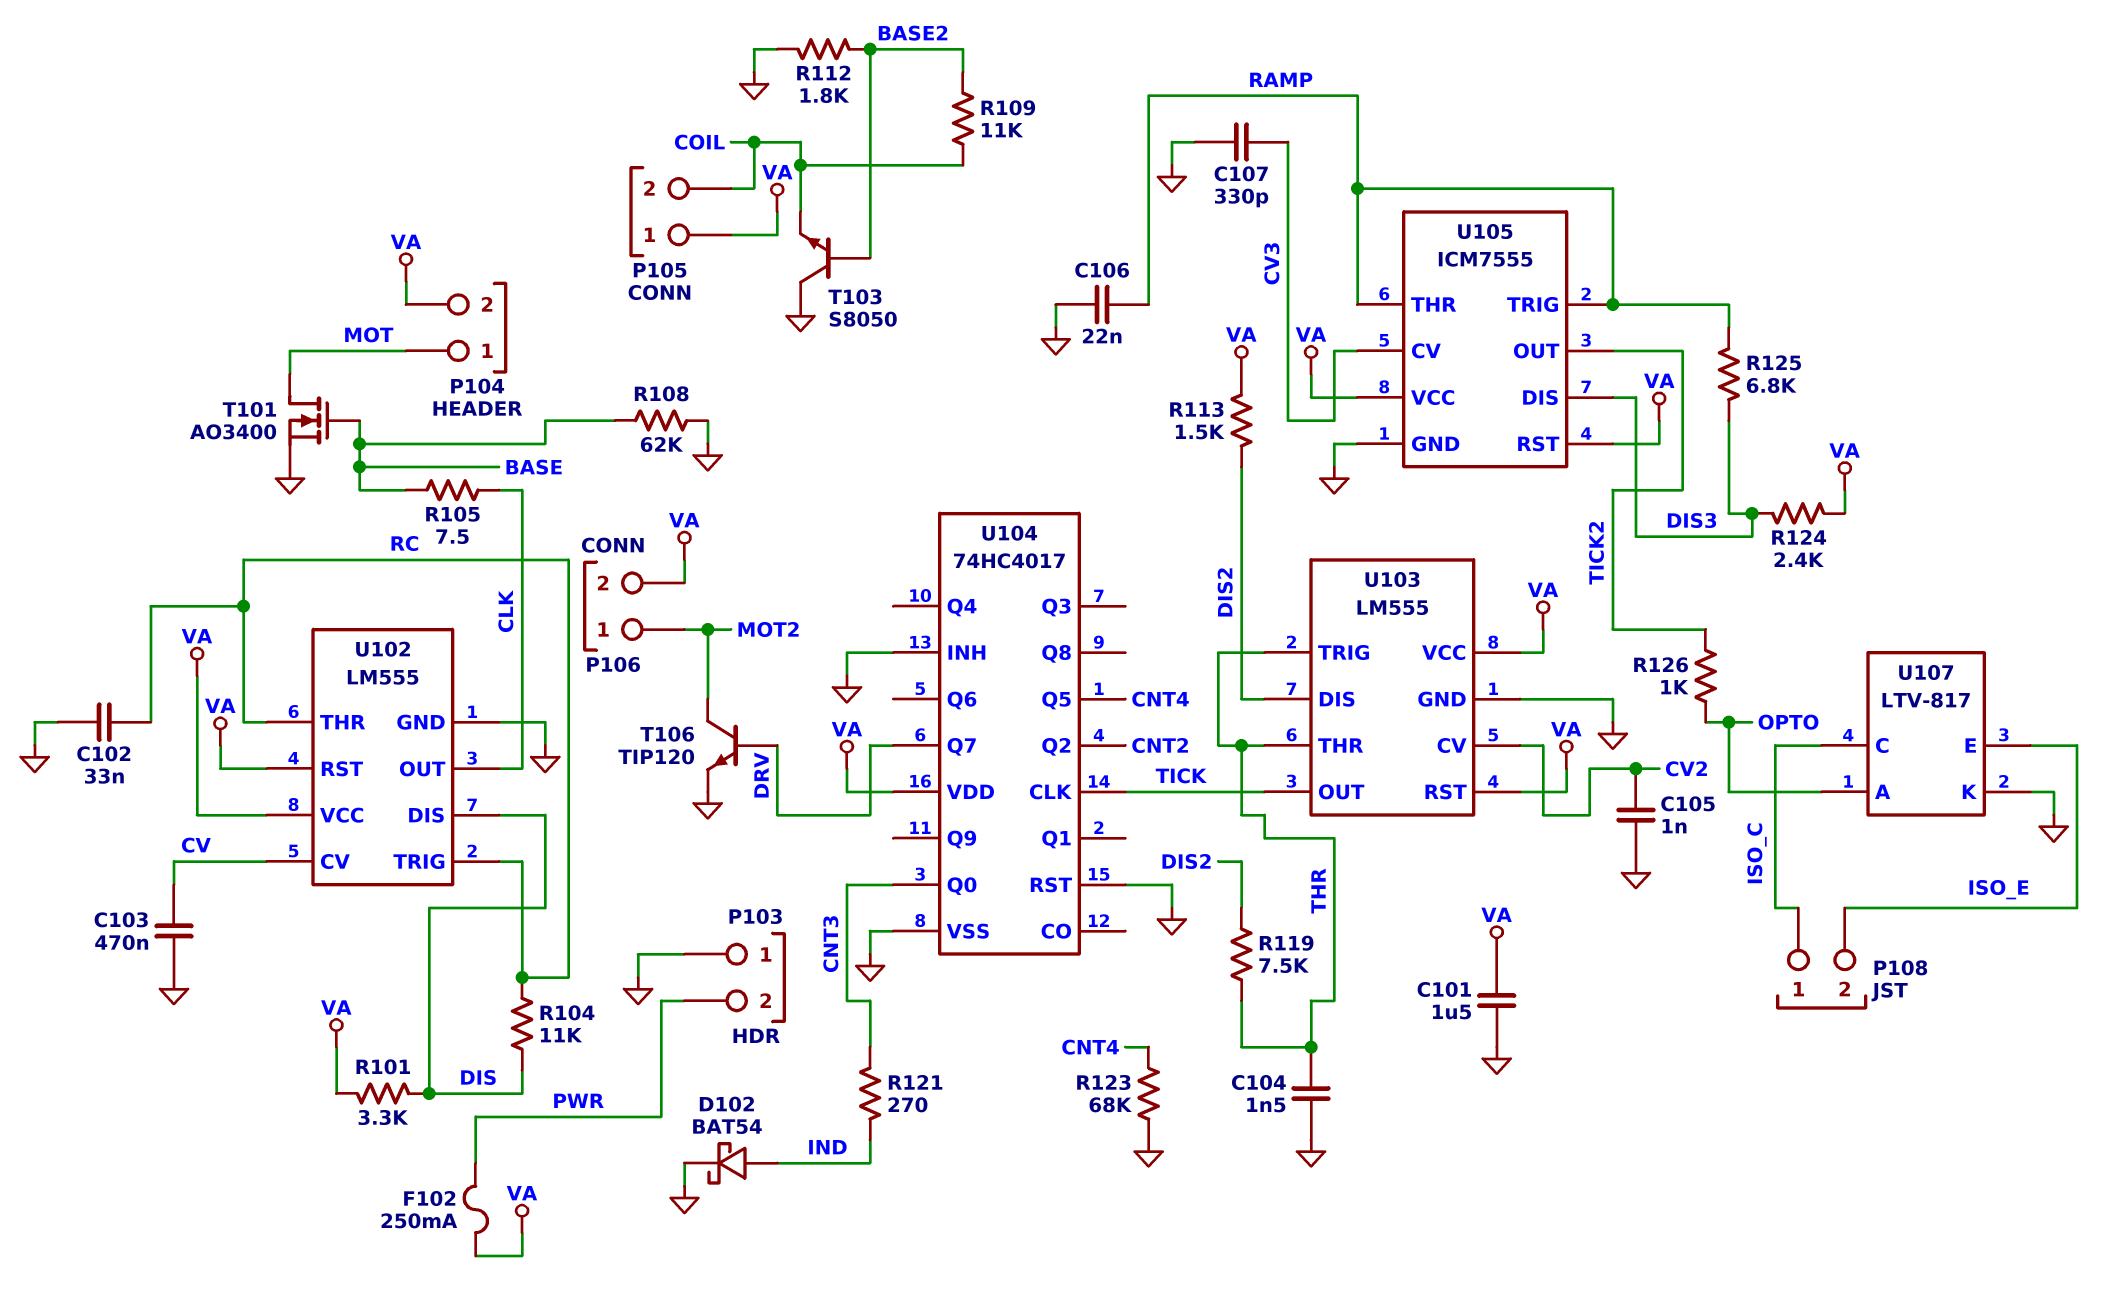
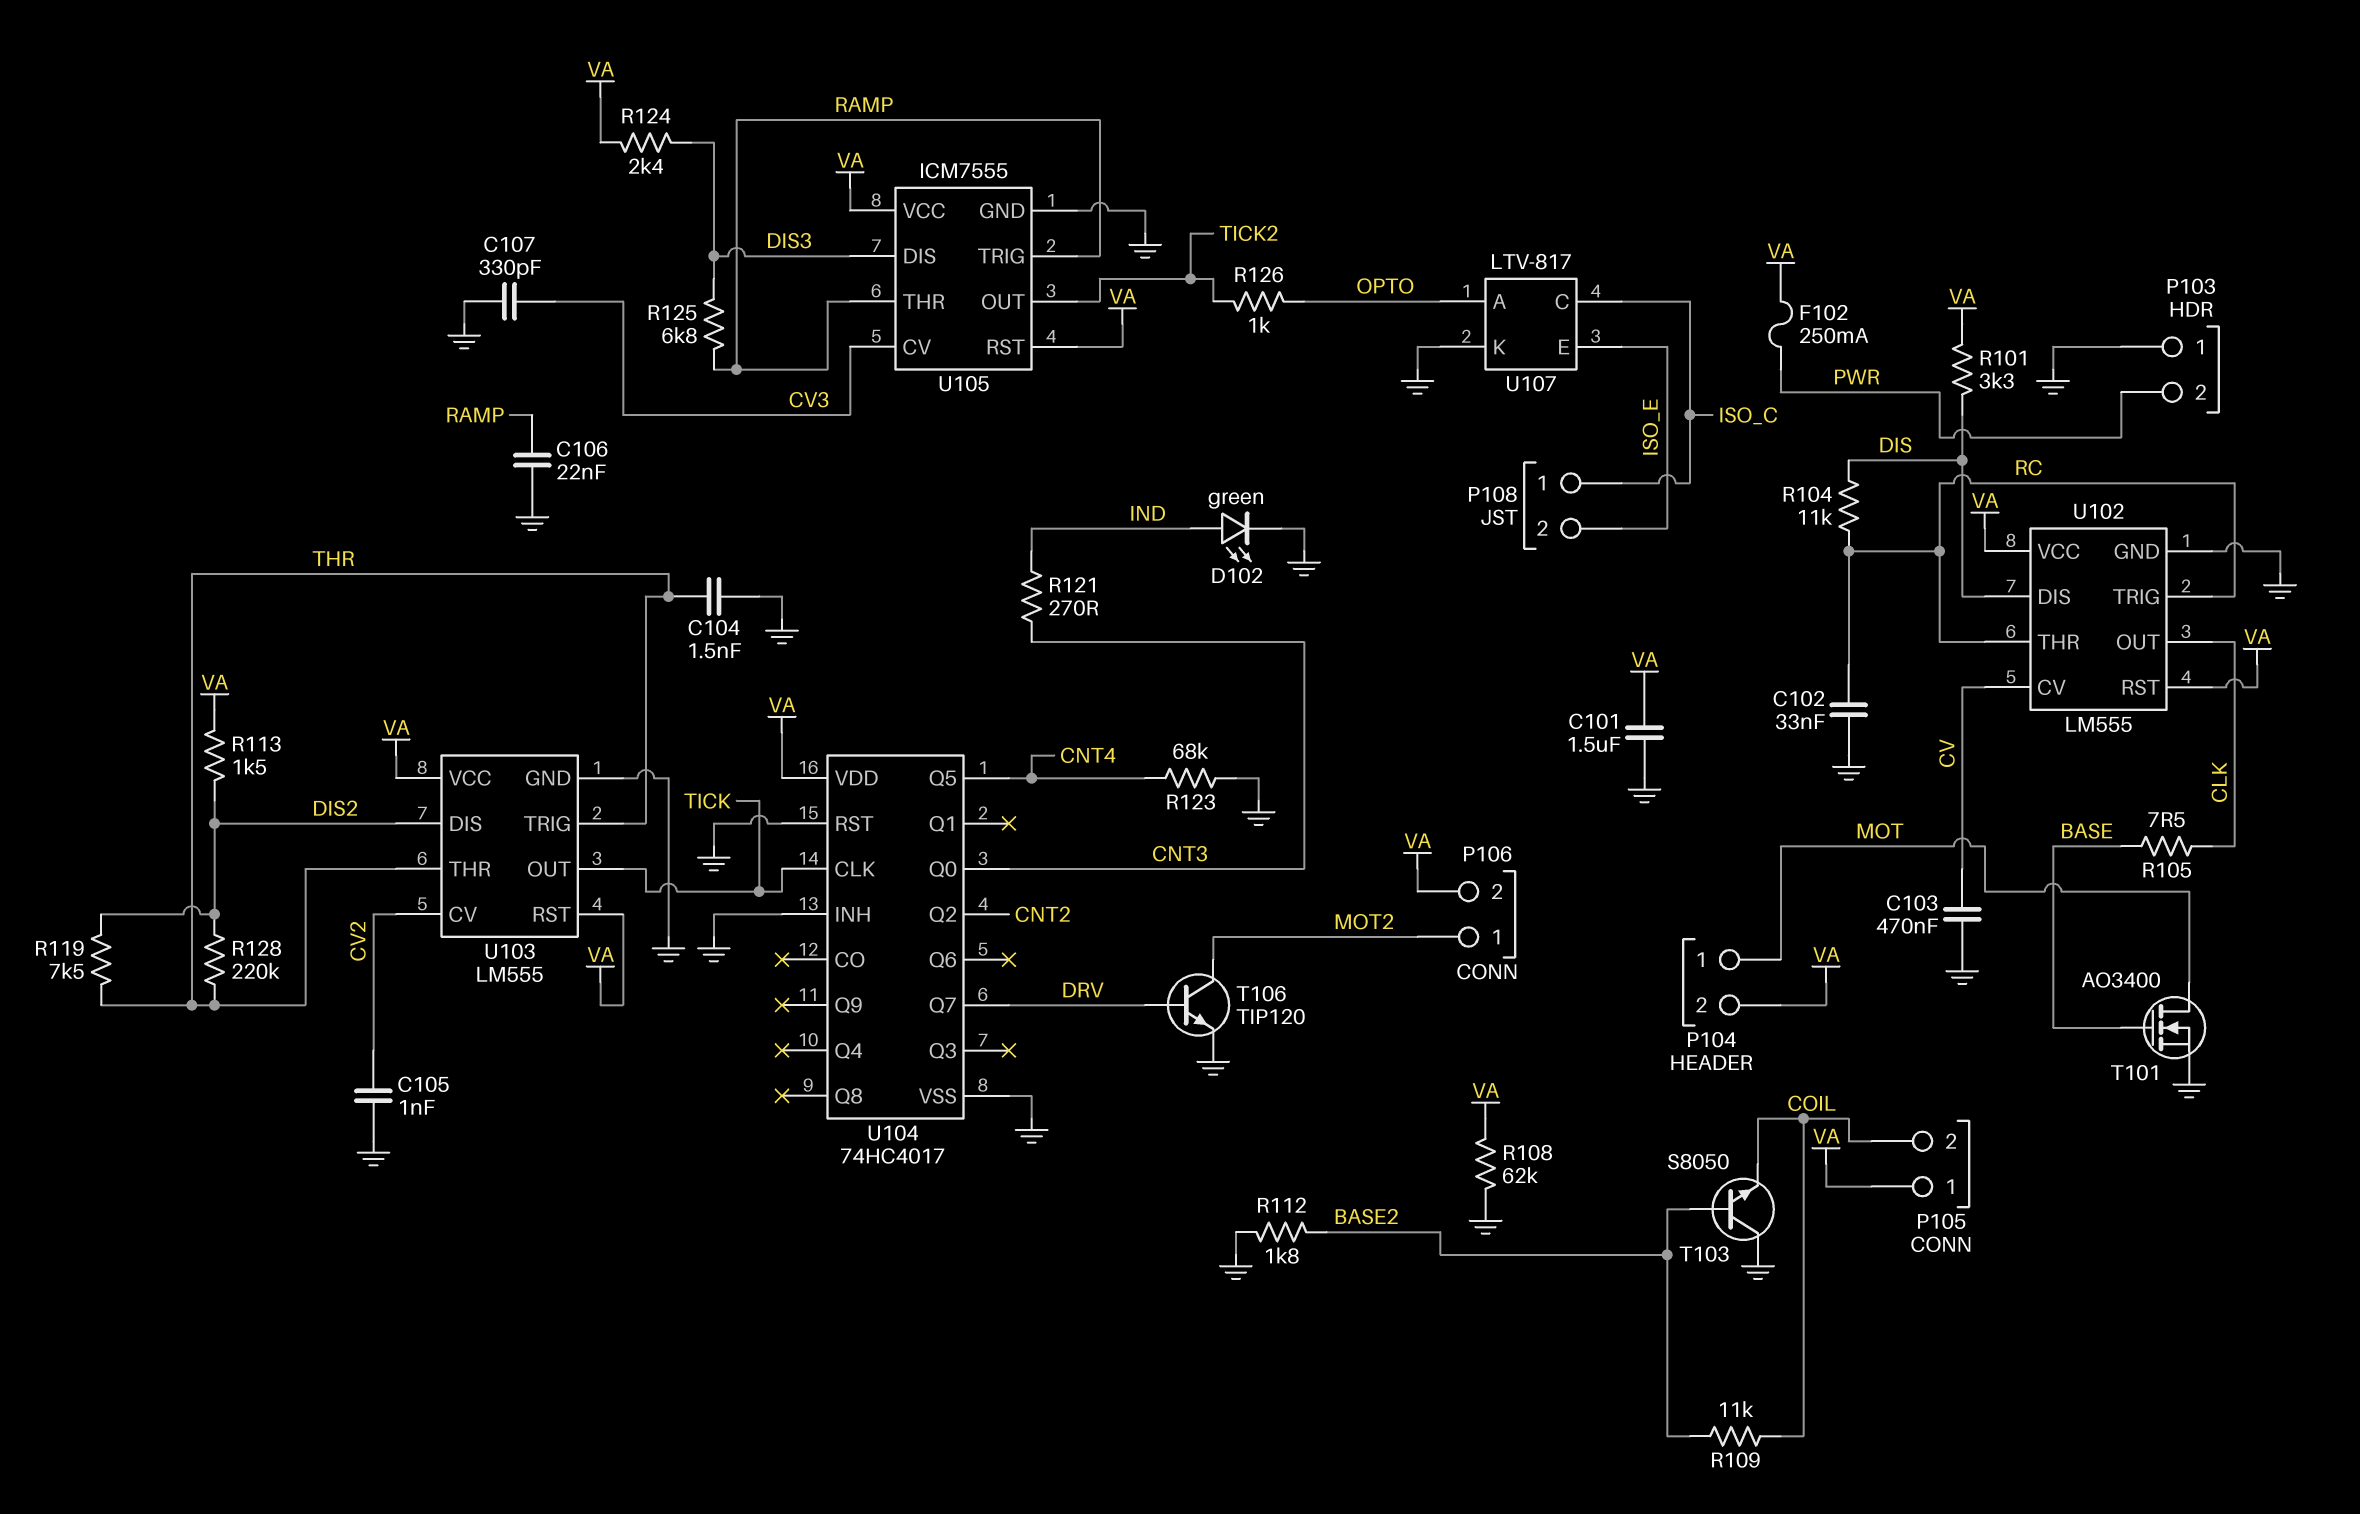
D102: schottky BAT54 (A IND, K GND) -> LED green (A IND, K GND)
R108: 62k (BASE, GND) -> 62k (GND, VA)
R128: none -> 220k (DIS2, THR)

